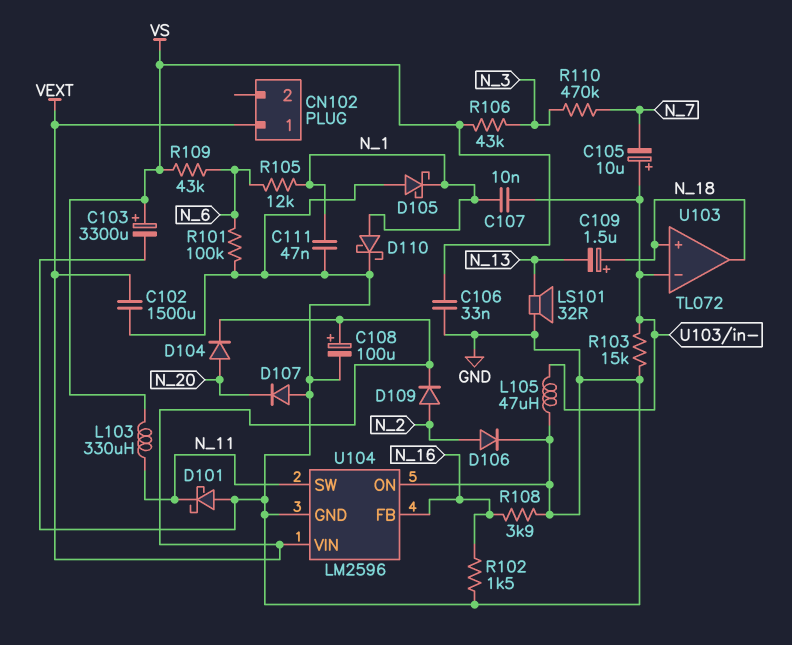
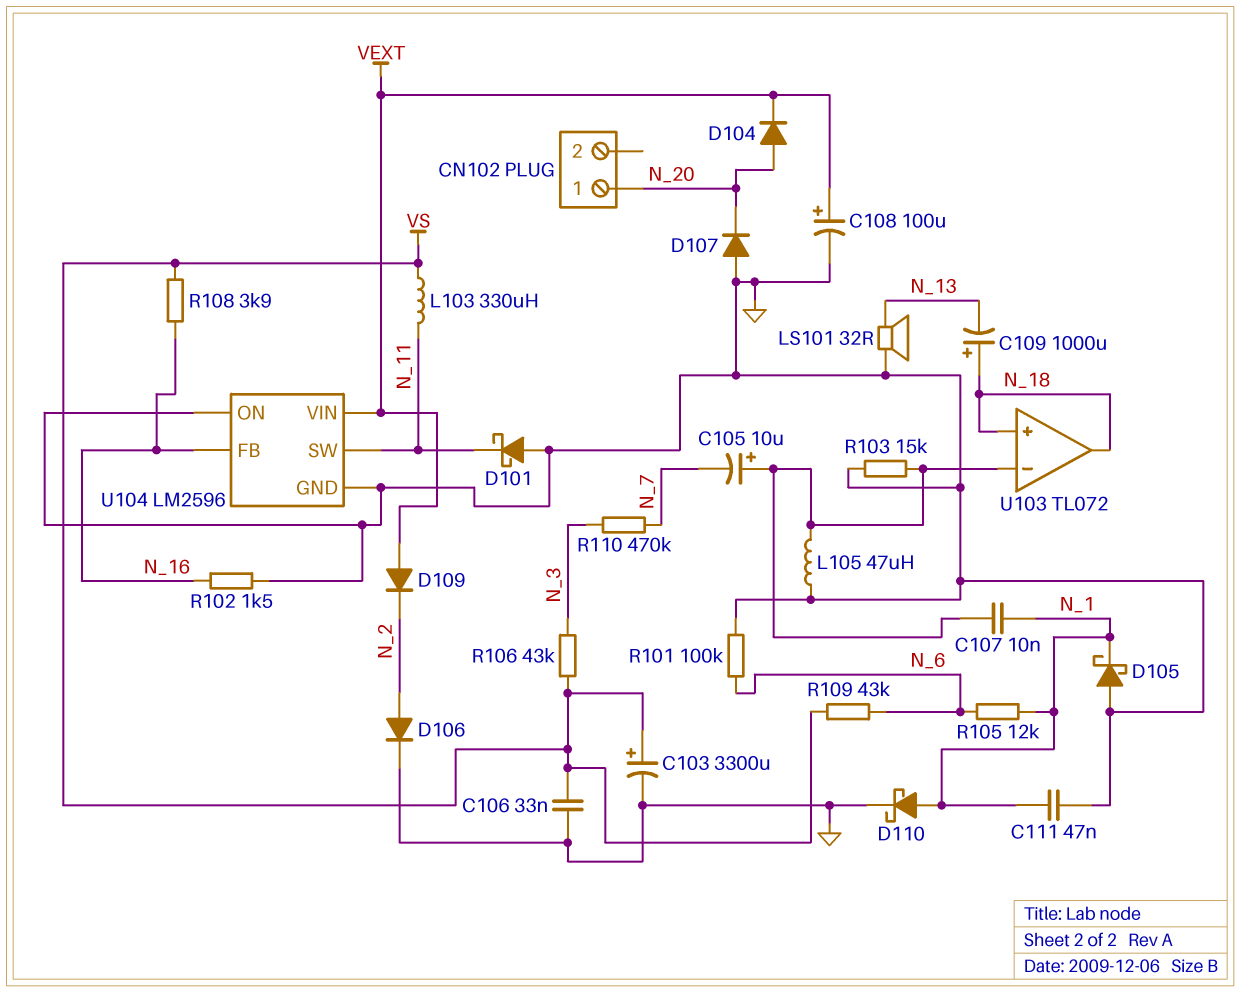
C102: 1500uF (GND, VEXT) -> none
C109: 1.5uF (plus N_18, minus N_13) -> 1000uF (plus N_18, minus N_13)
CN102 pin 1: VEXT -> N_20
D109: diode (A N_2, K VEXT) -> diode (A VEXT, K N_2)
R108: 3.9k (GND, N_16) -> 3.9k (N_16, VS)

